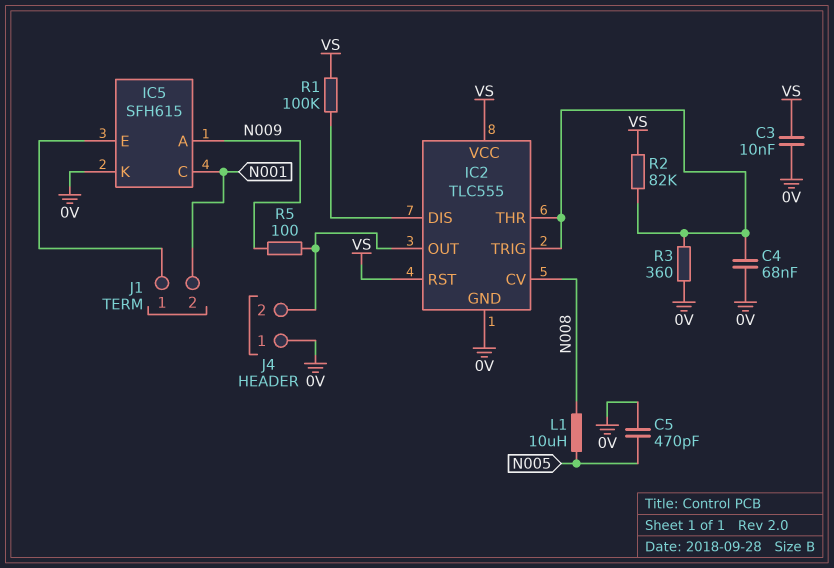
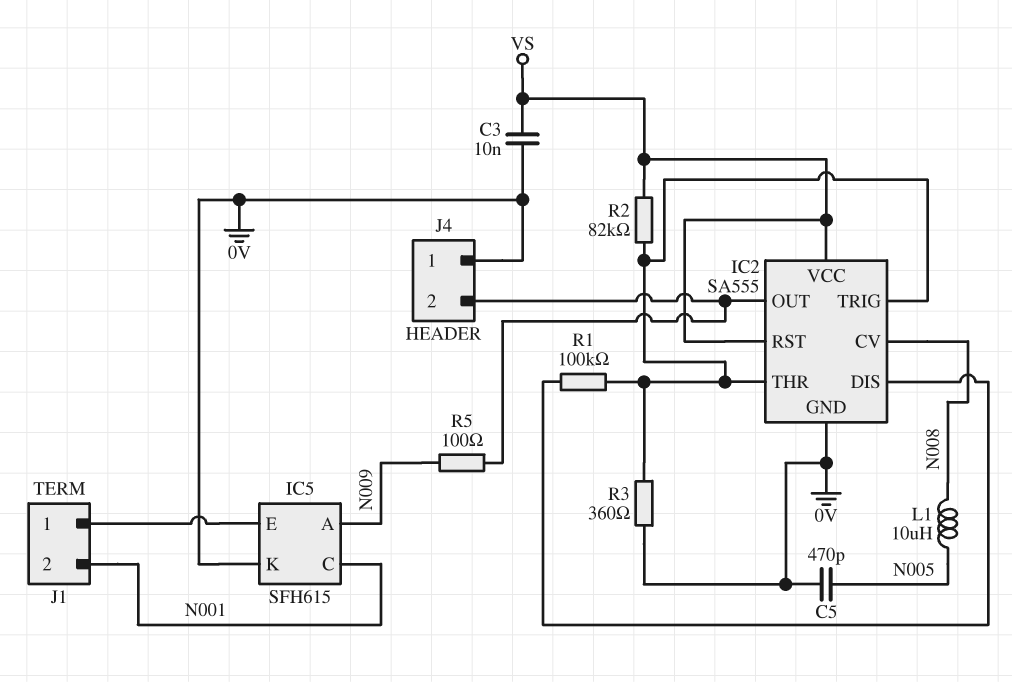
C4: 68nF (0V, IC2/THR) -> none
IC2: TLC555 -> SA555
R1: 100k (IC2/DIS, VS) -> 100k (IC2/DIS, IC2/THR)

